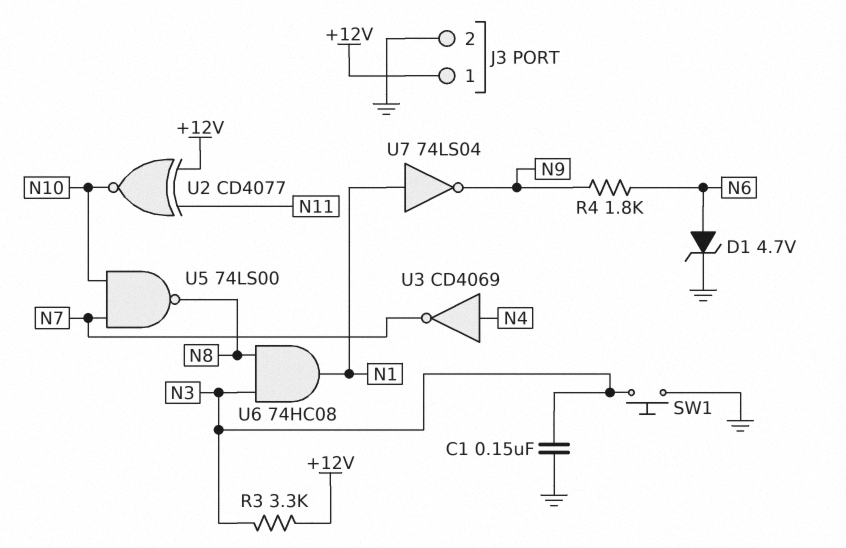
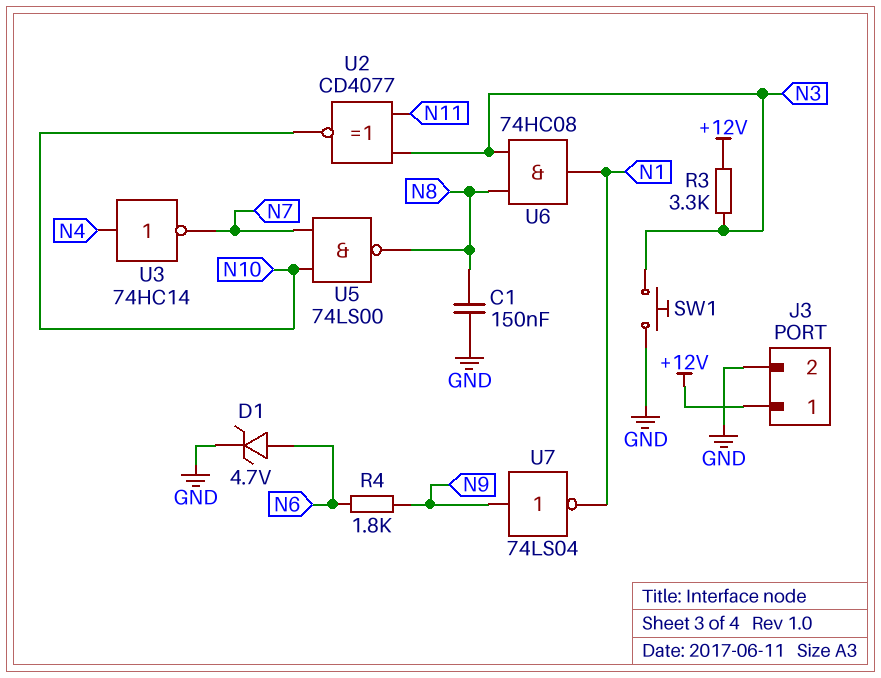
C1: 150nF (GND, N3) -> 150nF (GND, N8)
U2: XNOR CD4077 (in +12V, in N11, out N10) -> XNOR CD4077 (in N3, in N11, out N10)
U3: NOT CD4069 (in N4, out N7) -> NOT 74HC14 (in N4, out N7)
U7: NOT 74LS04 (in N1, out N9) -> NOT 74LS04 (in N9, out N1)

